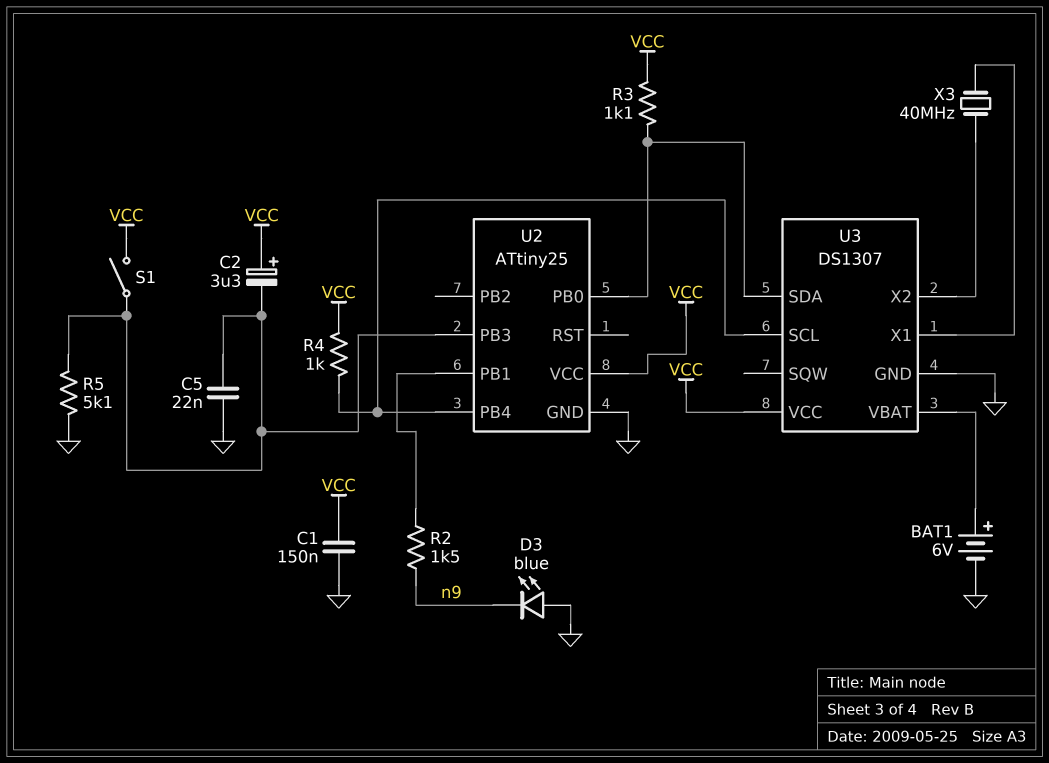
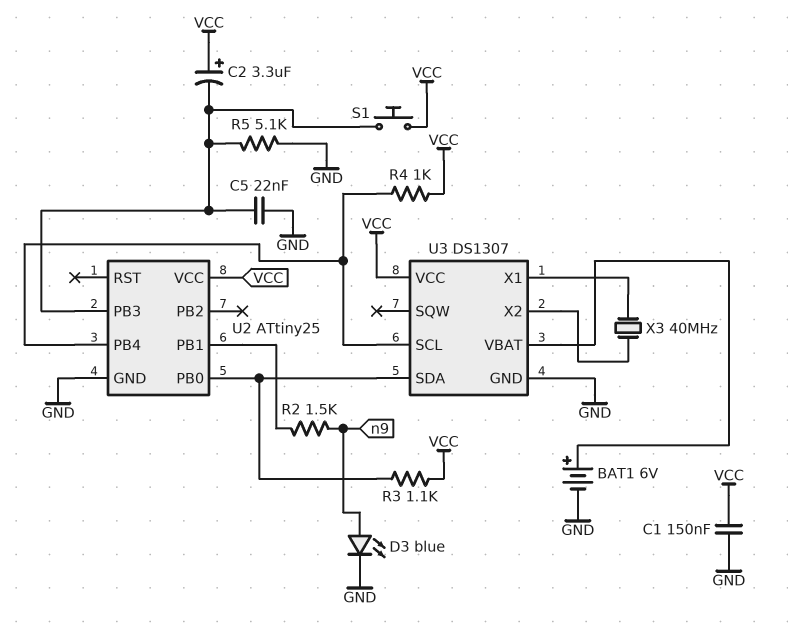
D3: LED blue (A GND, K n9) -> LED blue (A n9, K GND)
S1: switch (U2/PB3, VCC) -> button (U2/PB3, VCC)

